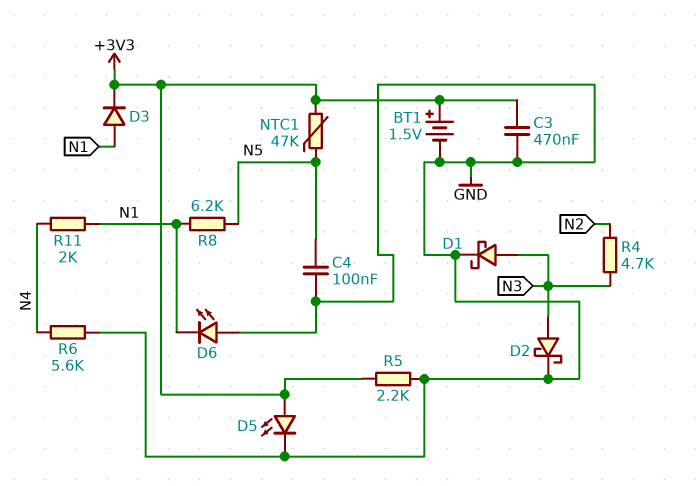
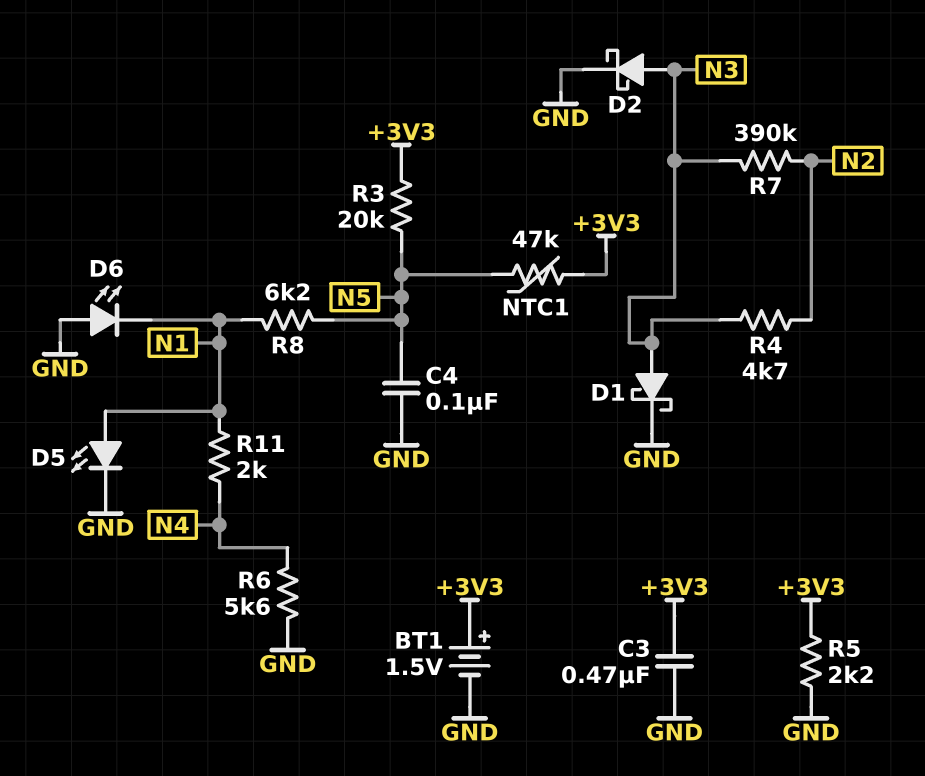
D3: diode (A N1, K +3V3) -> none
D5: LED (A +3V3, K GND) -> LED (A N1, K GND)
R3: none -> 20k (+3V3, N5)
R7: none -> 390k (N2, N3)

